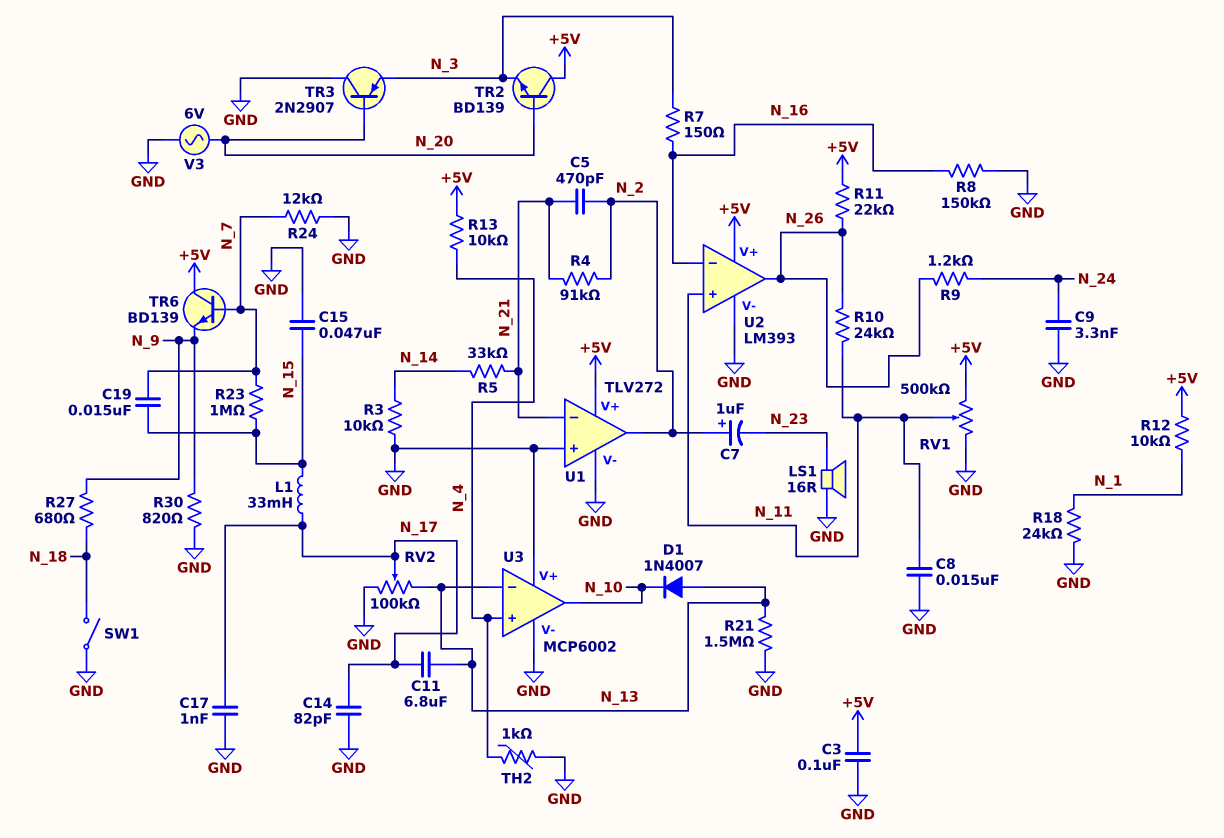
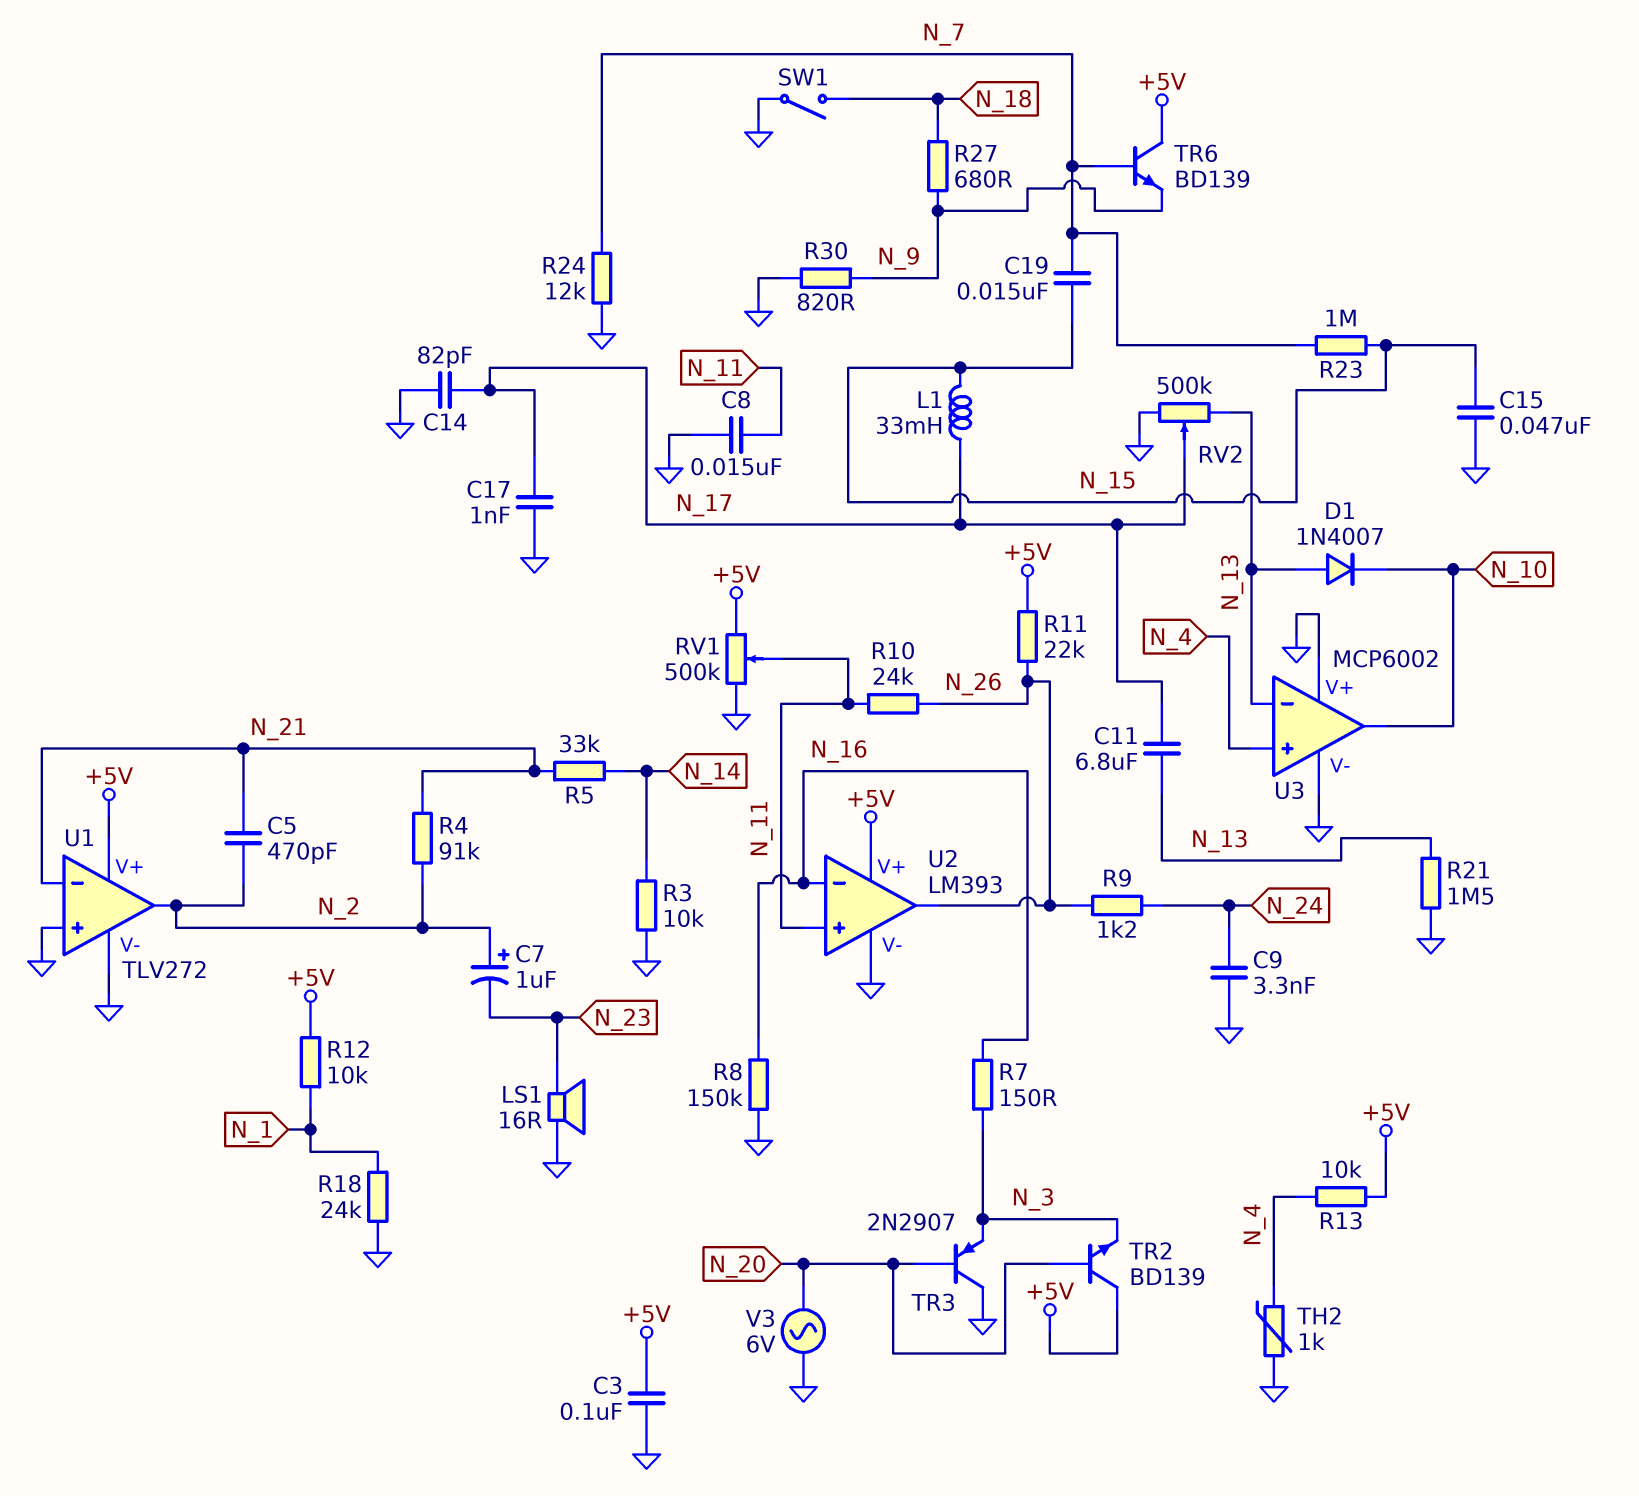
RV2: 100k (GND, N_13, wiper N_17) -> 500k (GND, N_13, wiper N_17)

